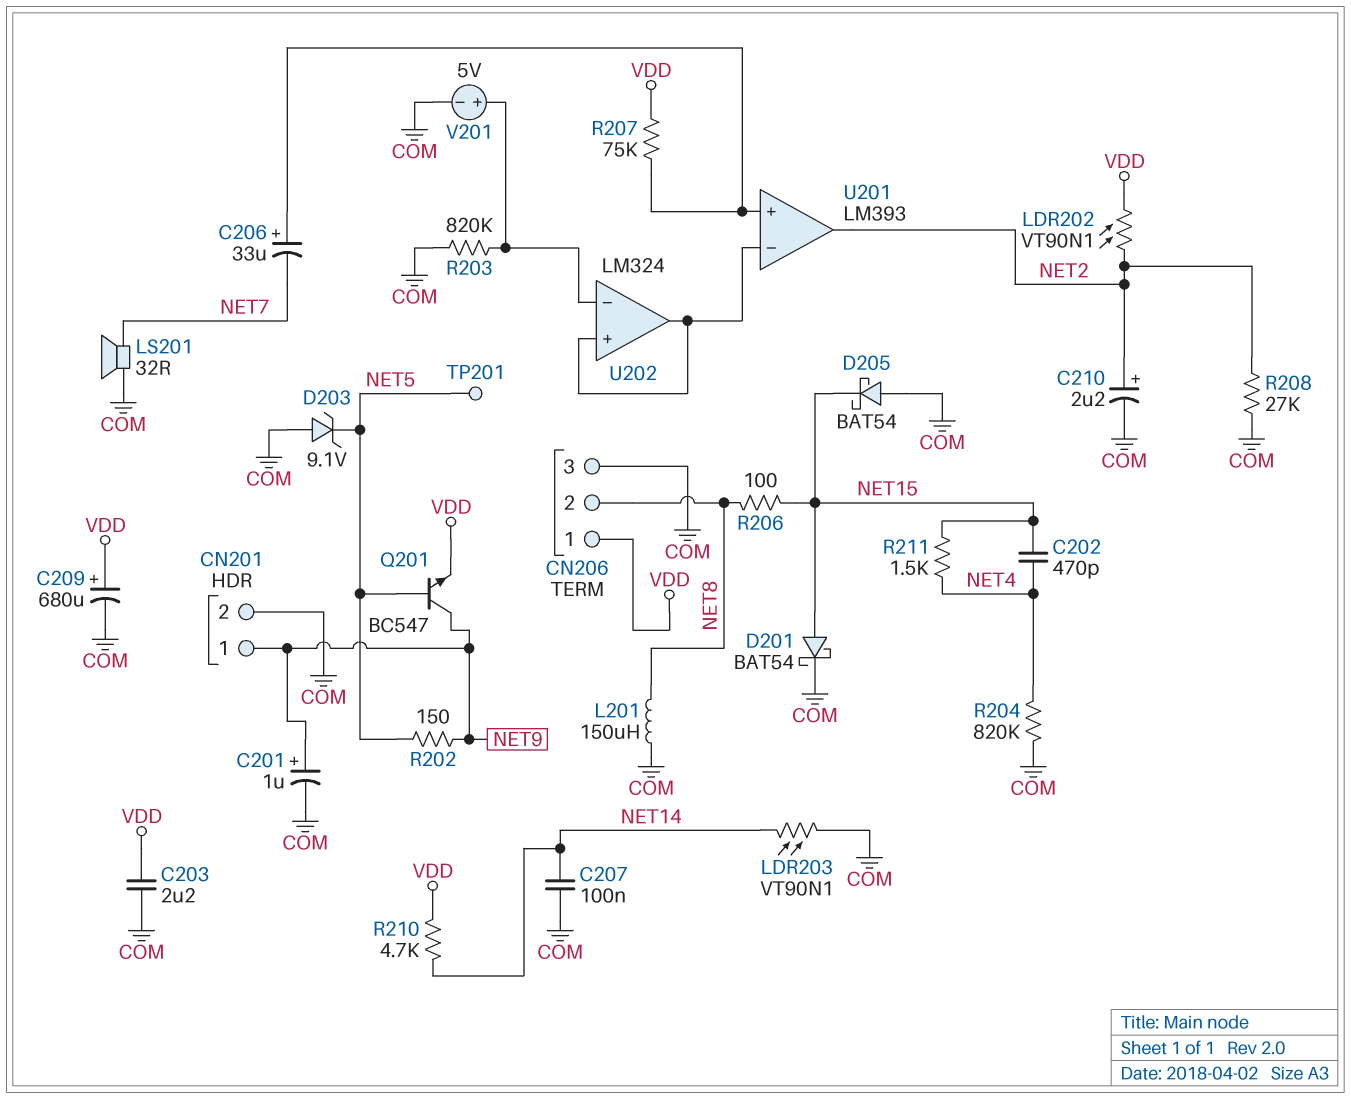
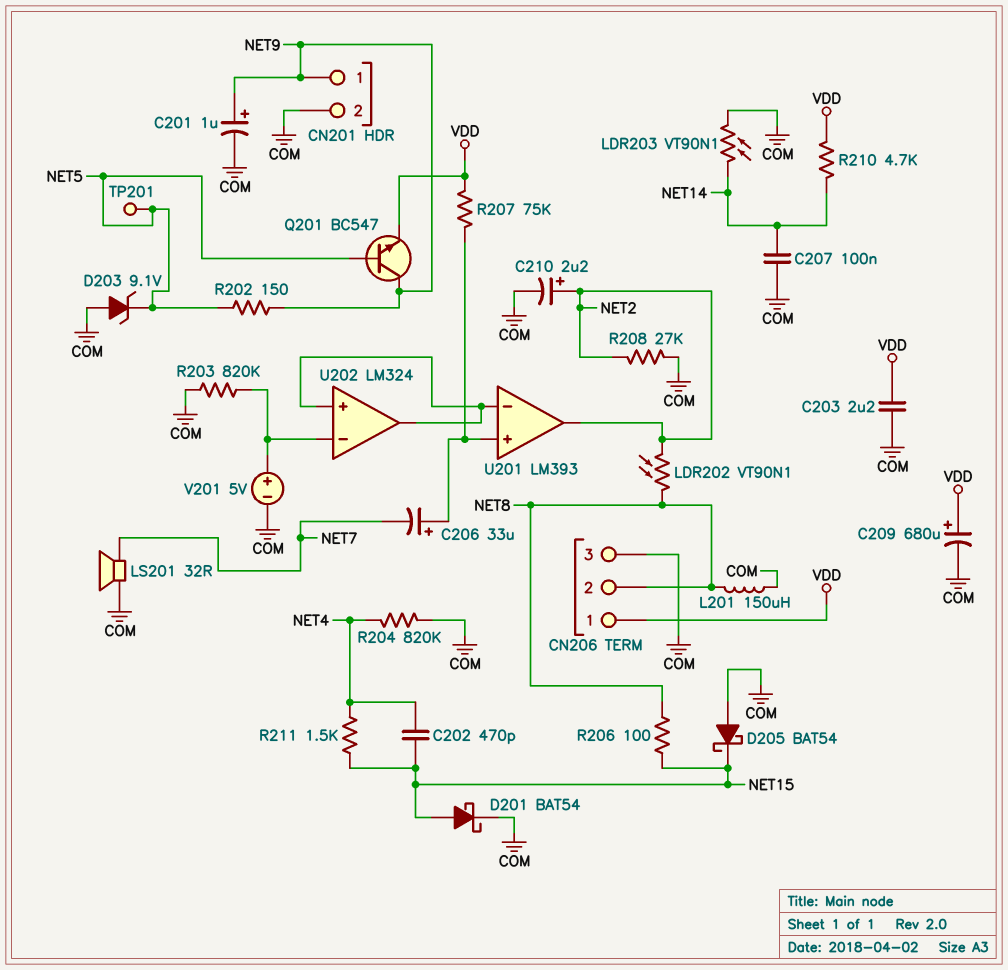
LDR202: VT90N1 (NET2, VDD) -> VT90N1 (NET2, NET8)

